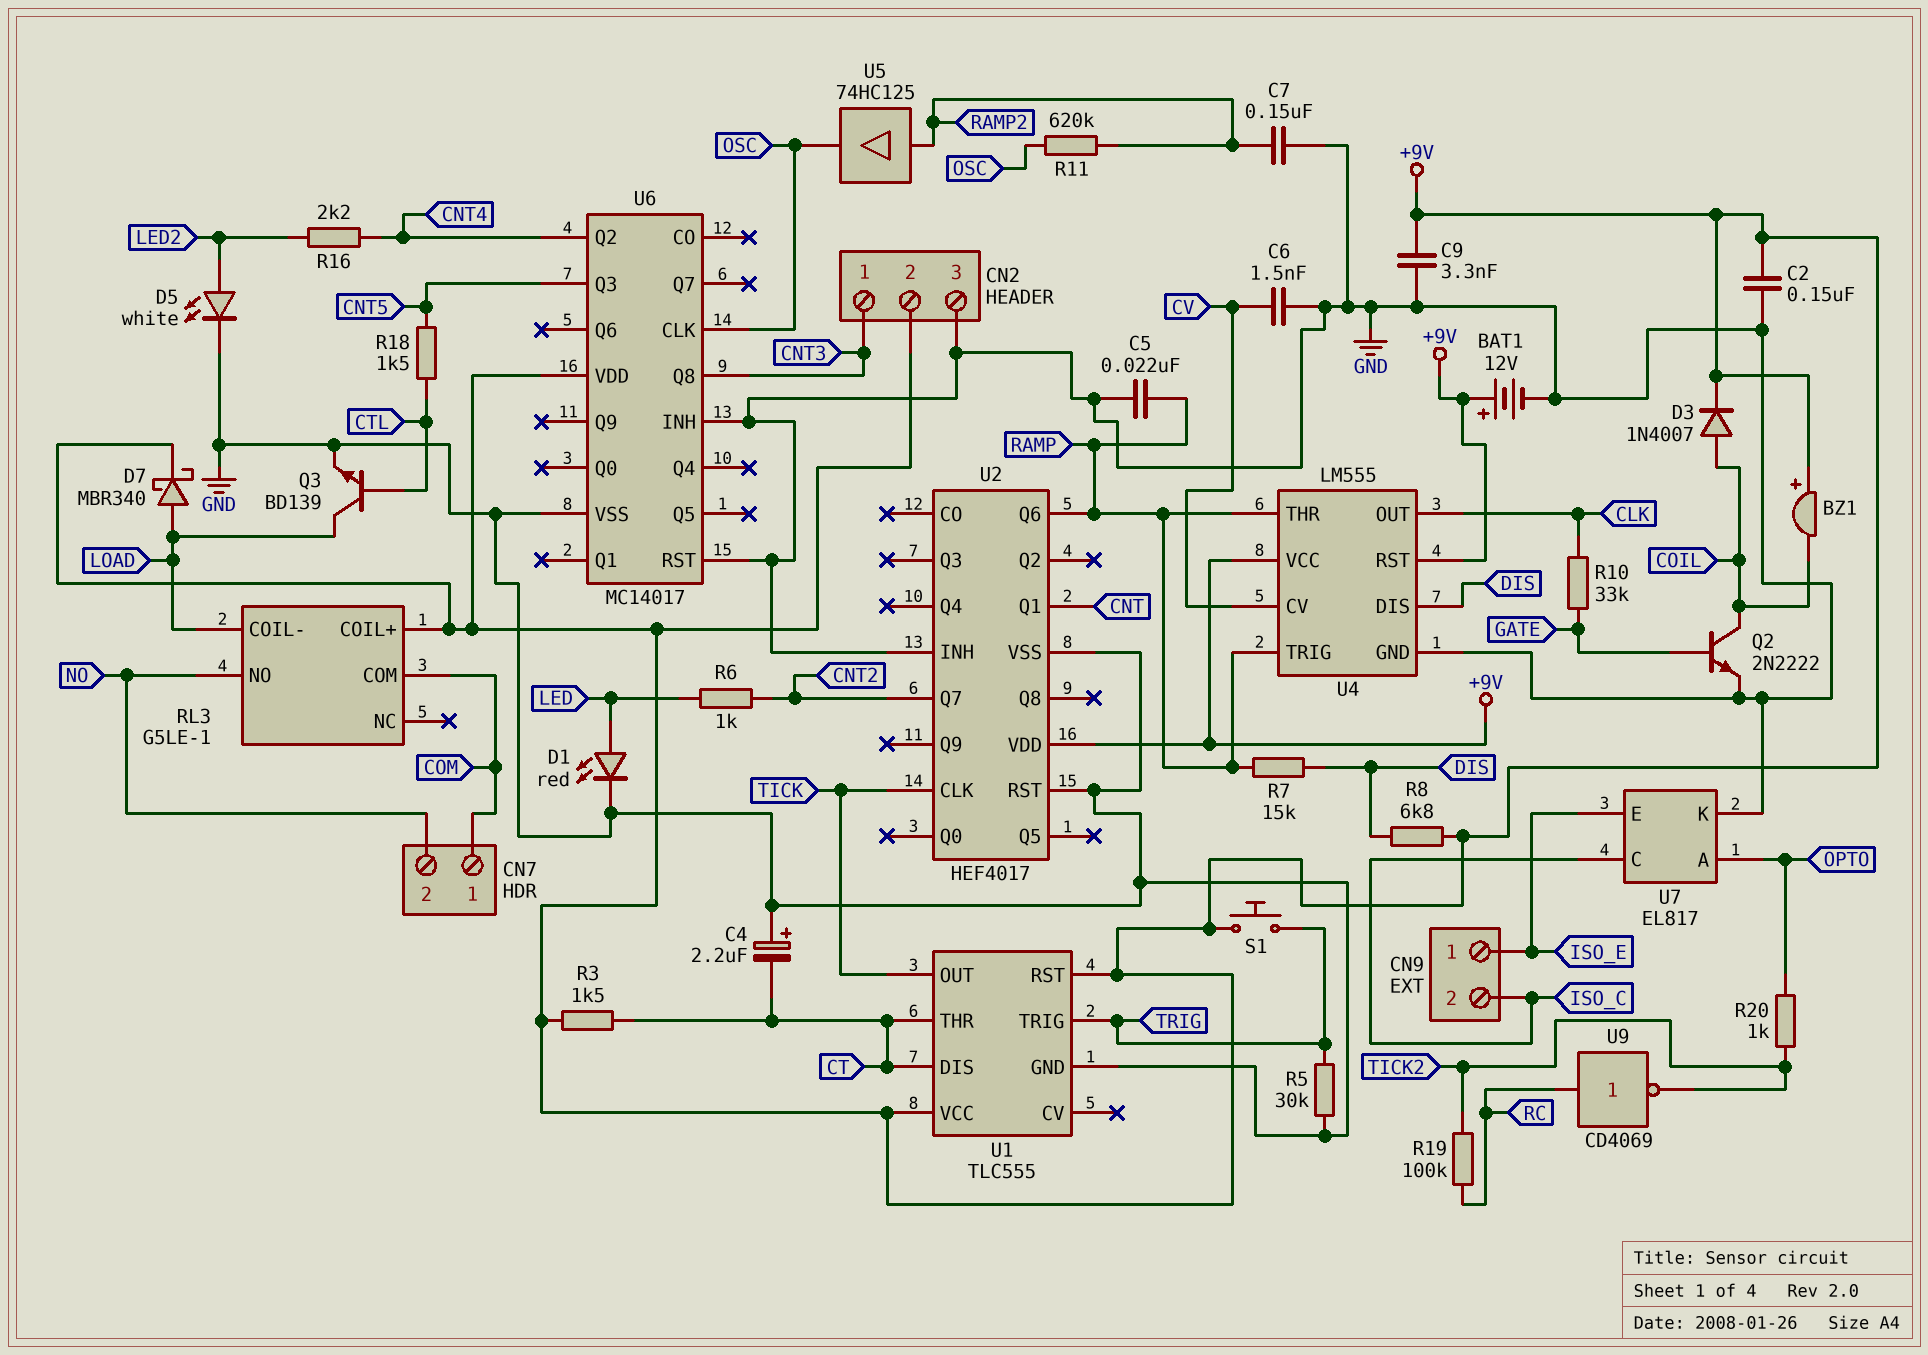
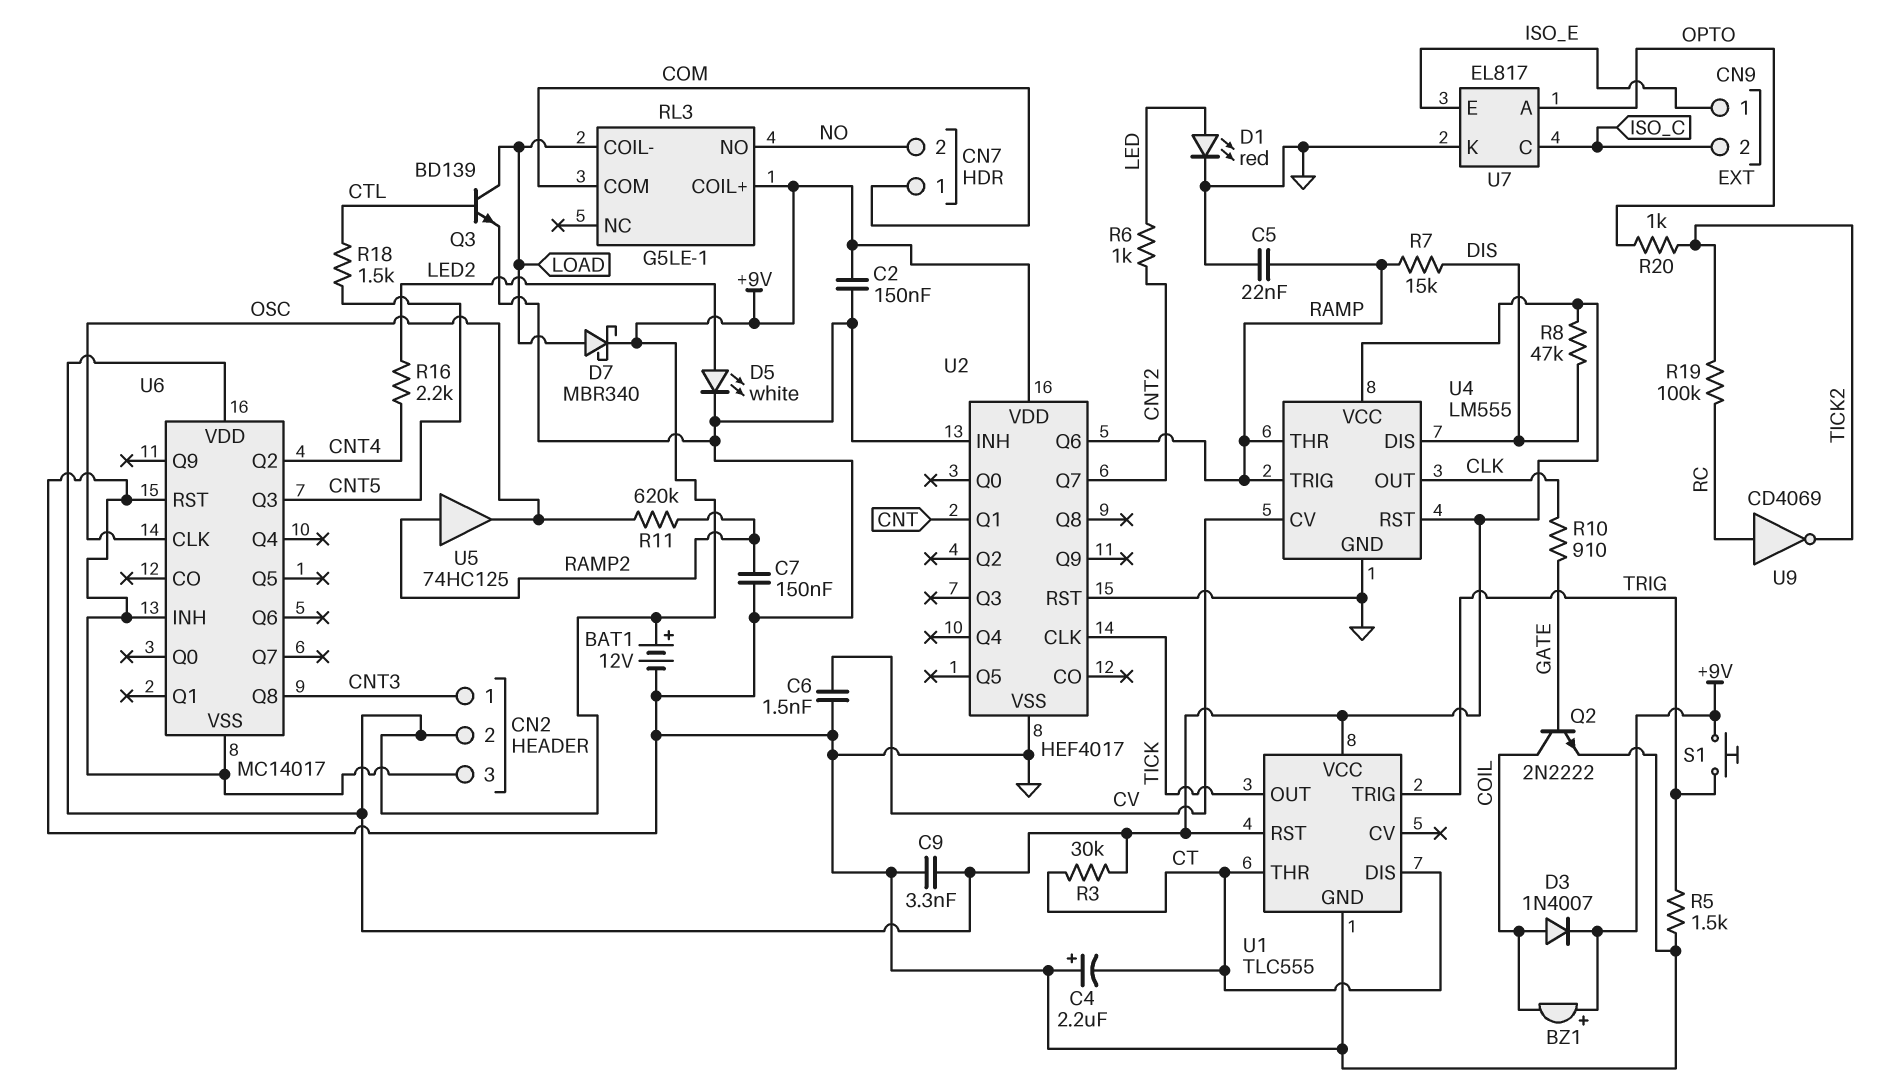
R3: 1.5k (+9V, CT) -> 30k (+9V, CT)
R5: 30k (GND, TRIG) -> 1.5k (GND, TRIG)
R8: 6.8k (+9V, DIS) -> 47k (+9V, DIS)
R10: 33k (CLK, GATE) -> 910 (CLK, GATE)

